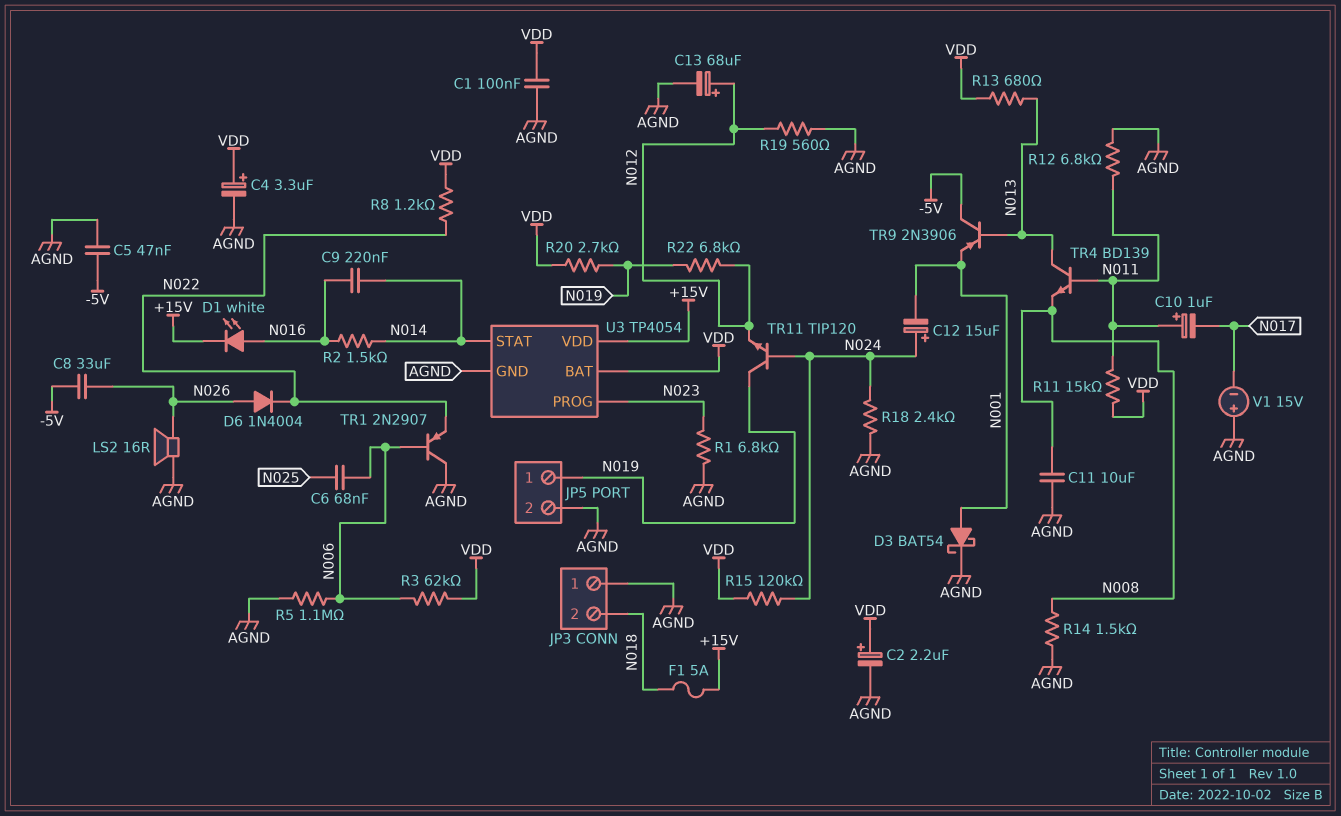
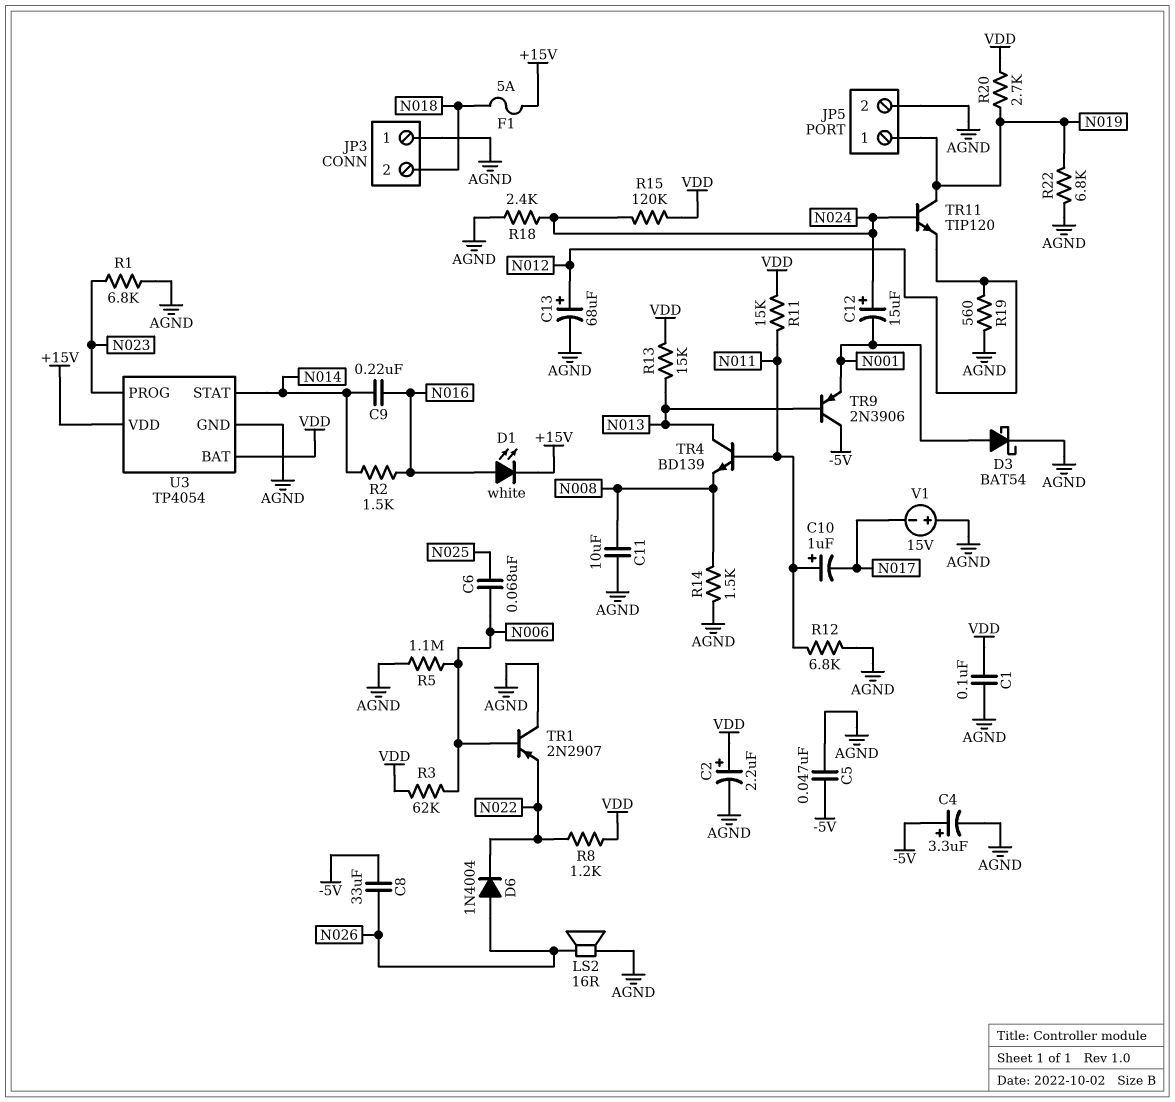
C4: 3.3uF (plus VDD, minus AGND) -> 3.3uF (plus -5V, minus AGND)
R13: 680 (N013, VDD) -> 15k (N013, VDD)
R22: 6.8k (N012, N019) -> 6.8k (AGND, N019)

